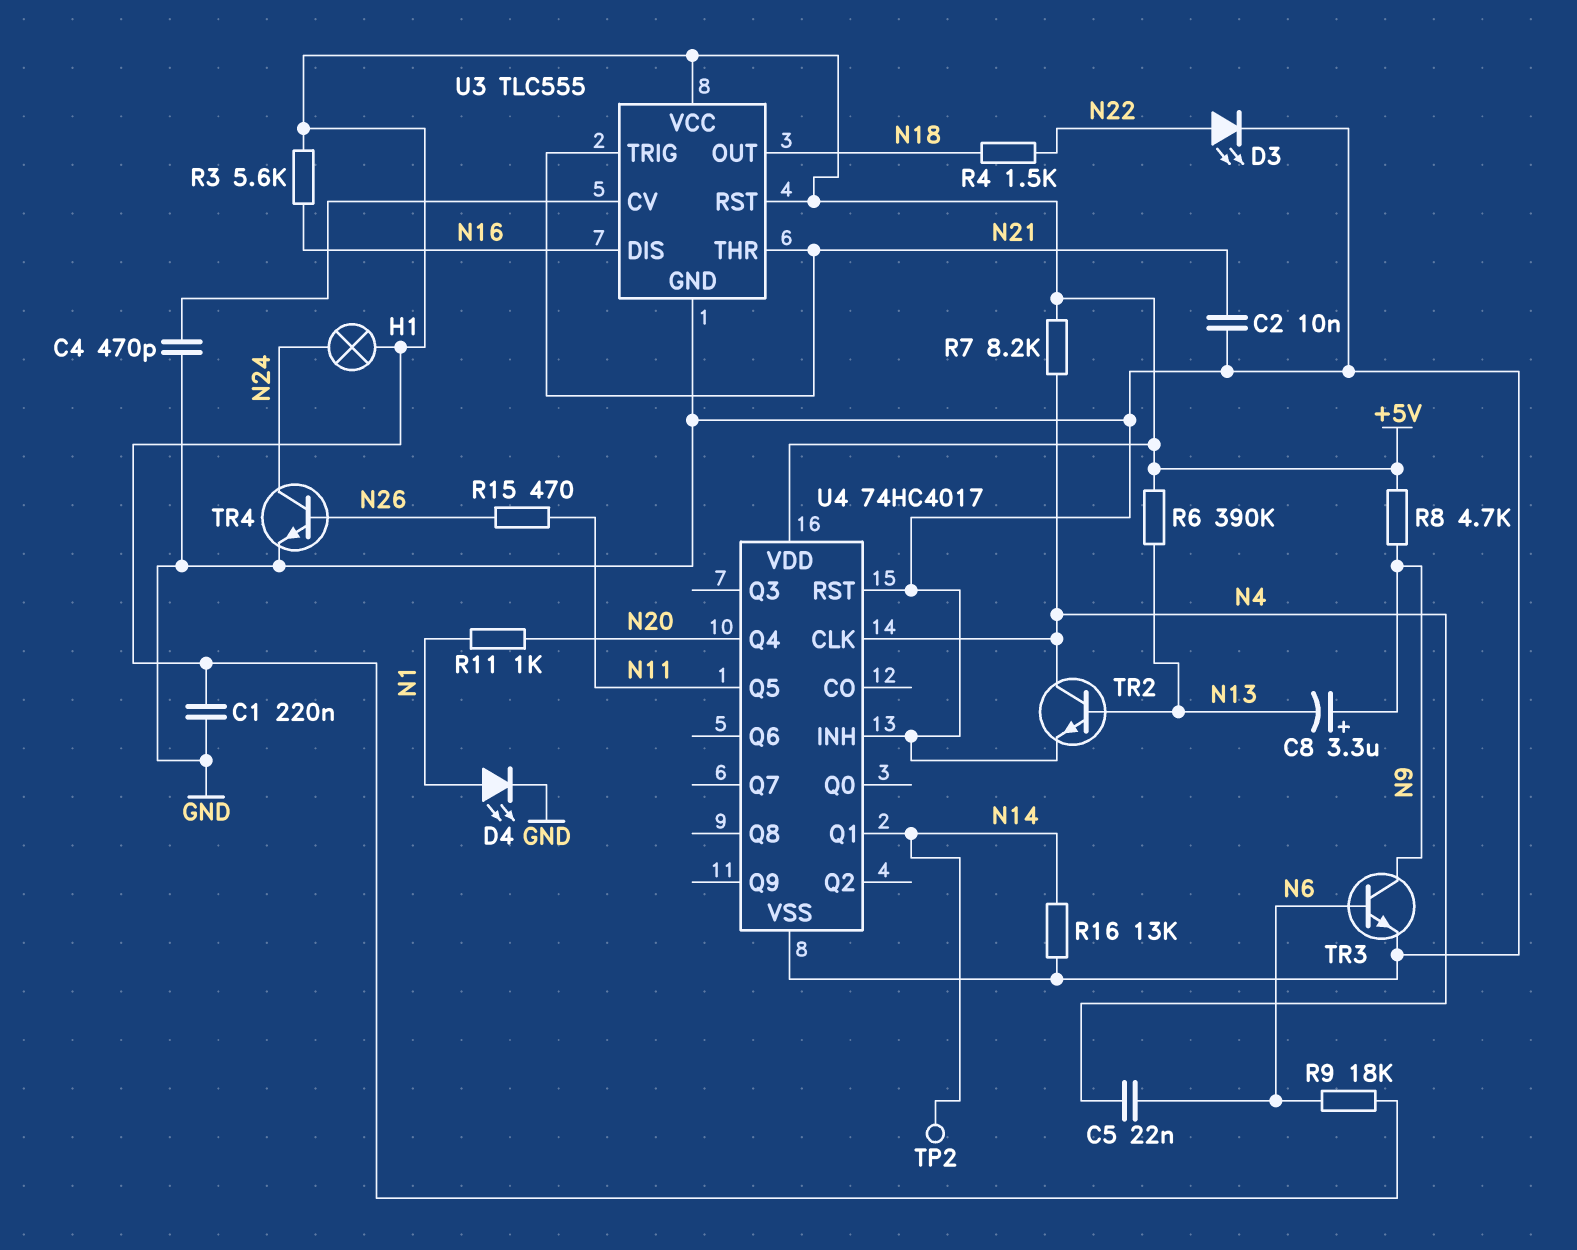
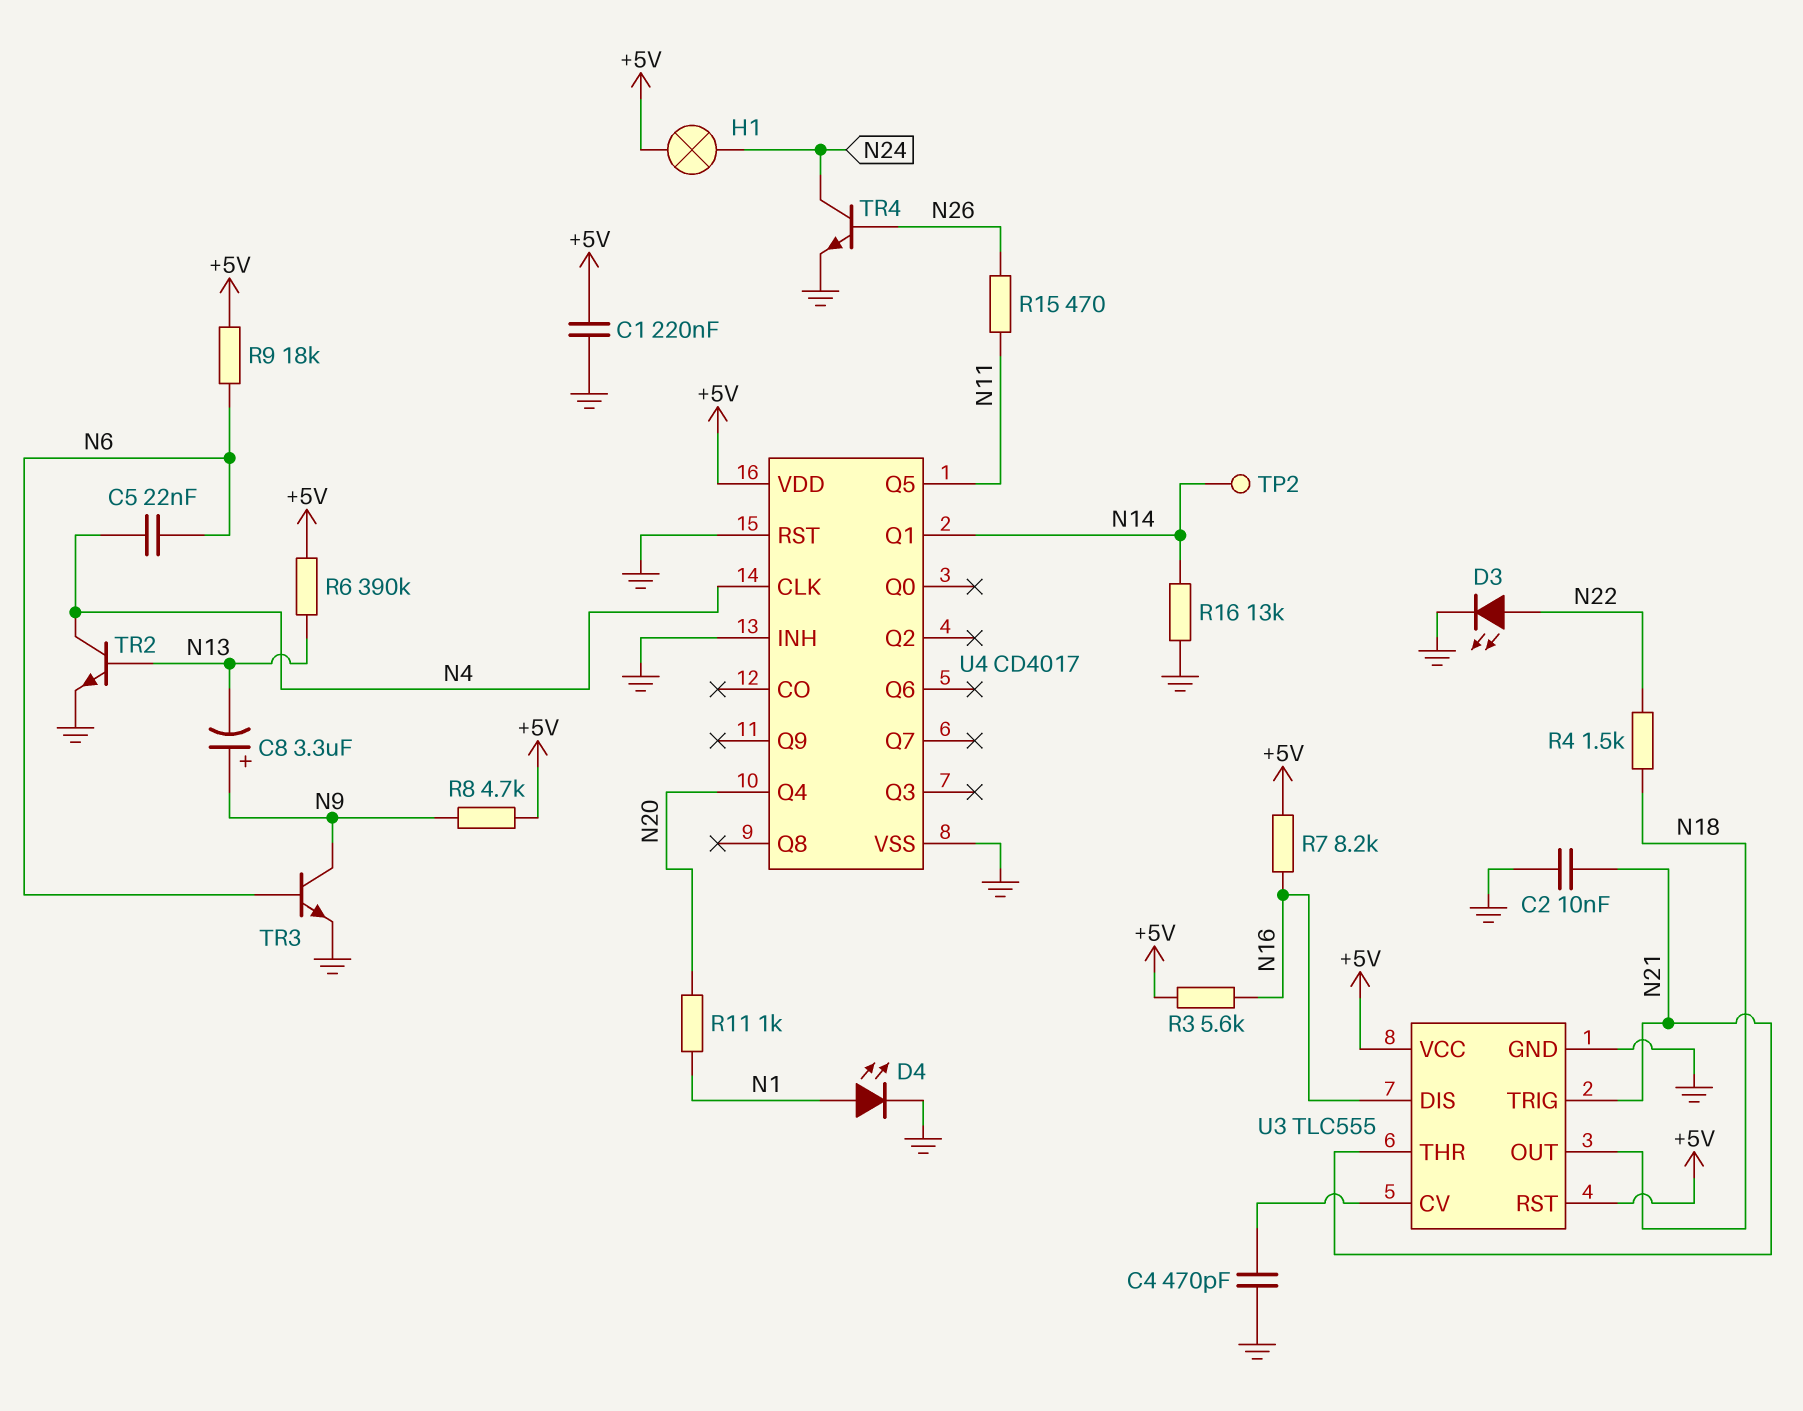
R7: 8.2k (+5V, N4) -> 8.2k (+5V, N16)
U4: 74HC4017 -> CD4017

